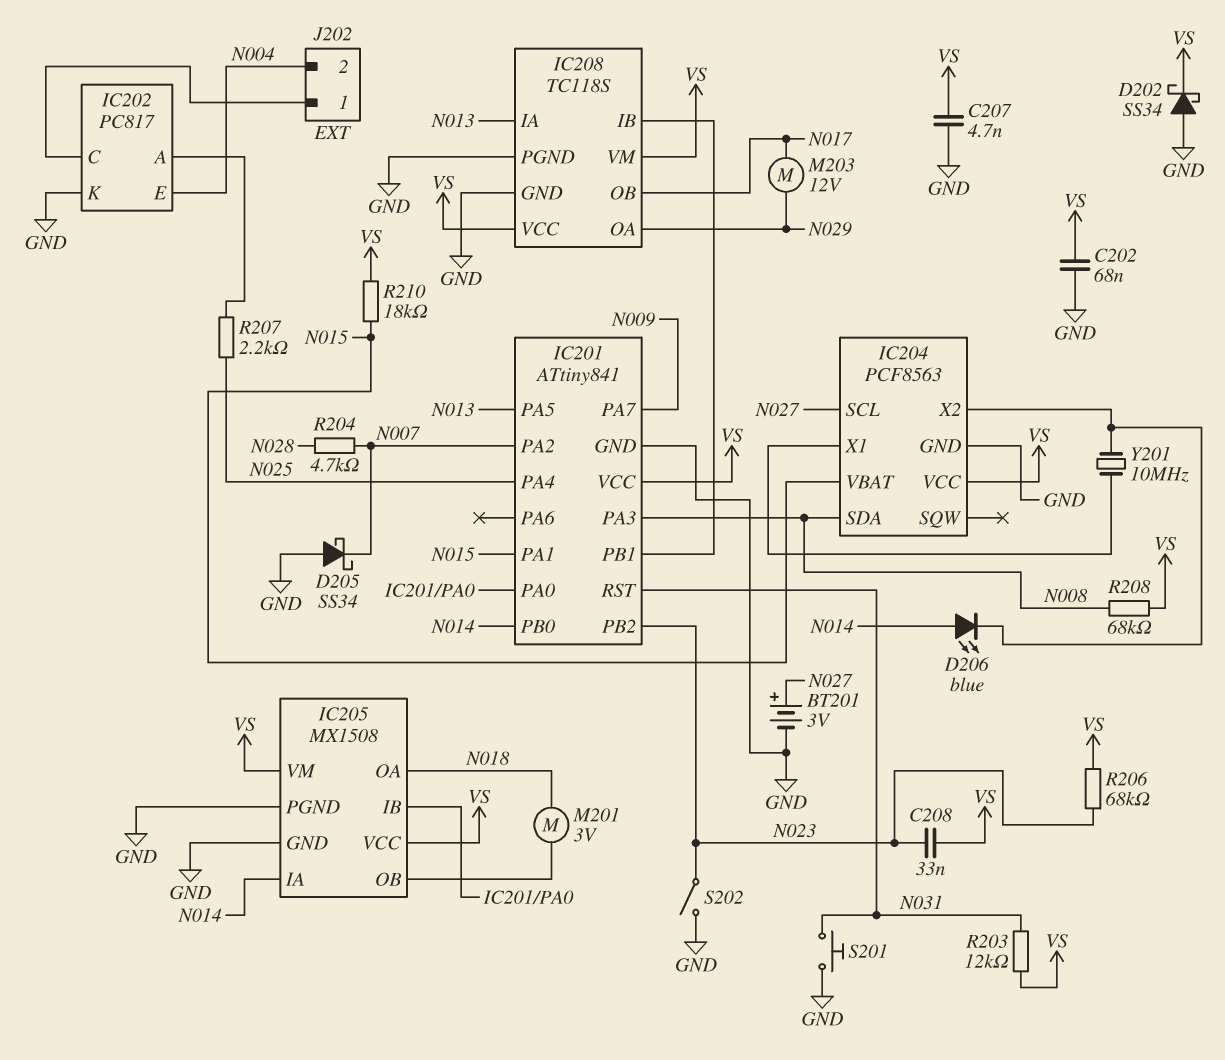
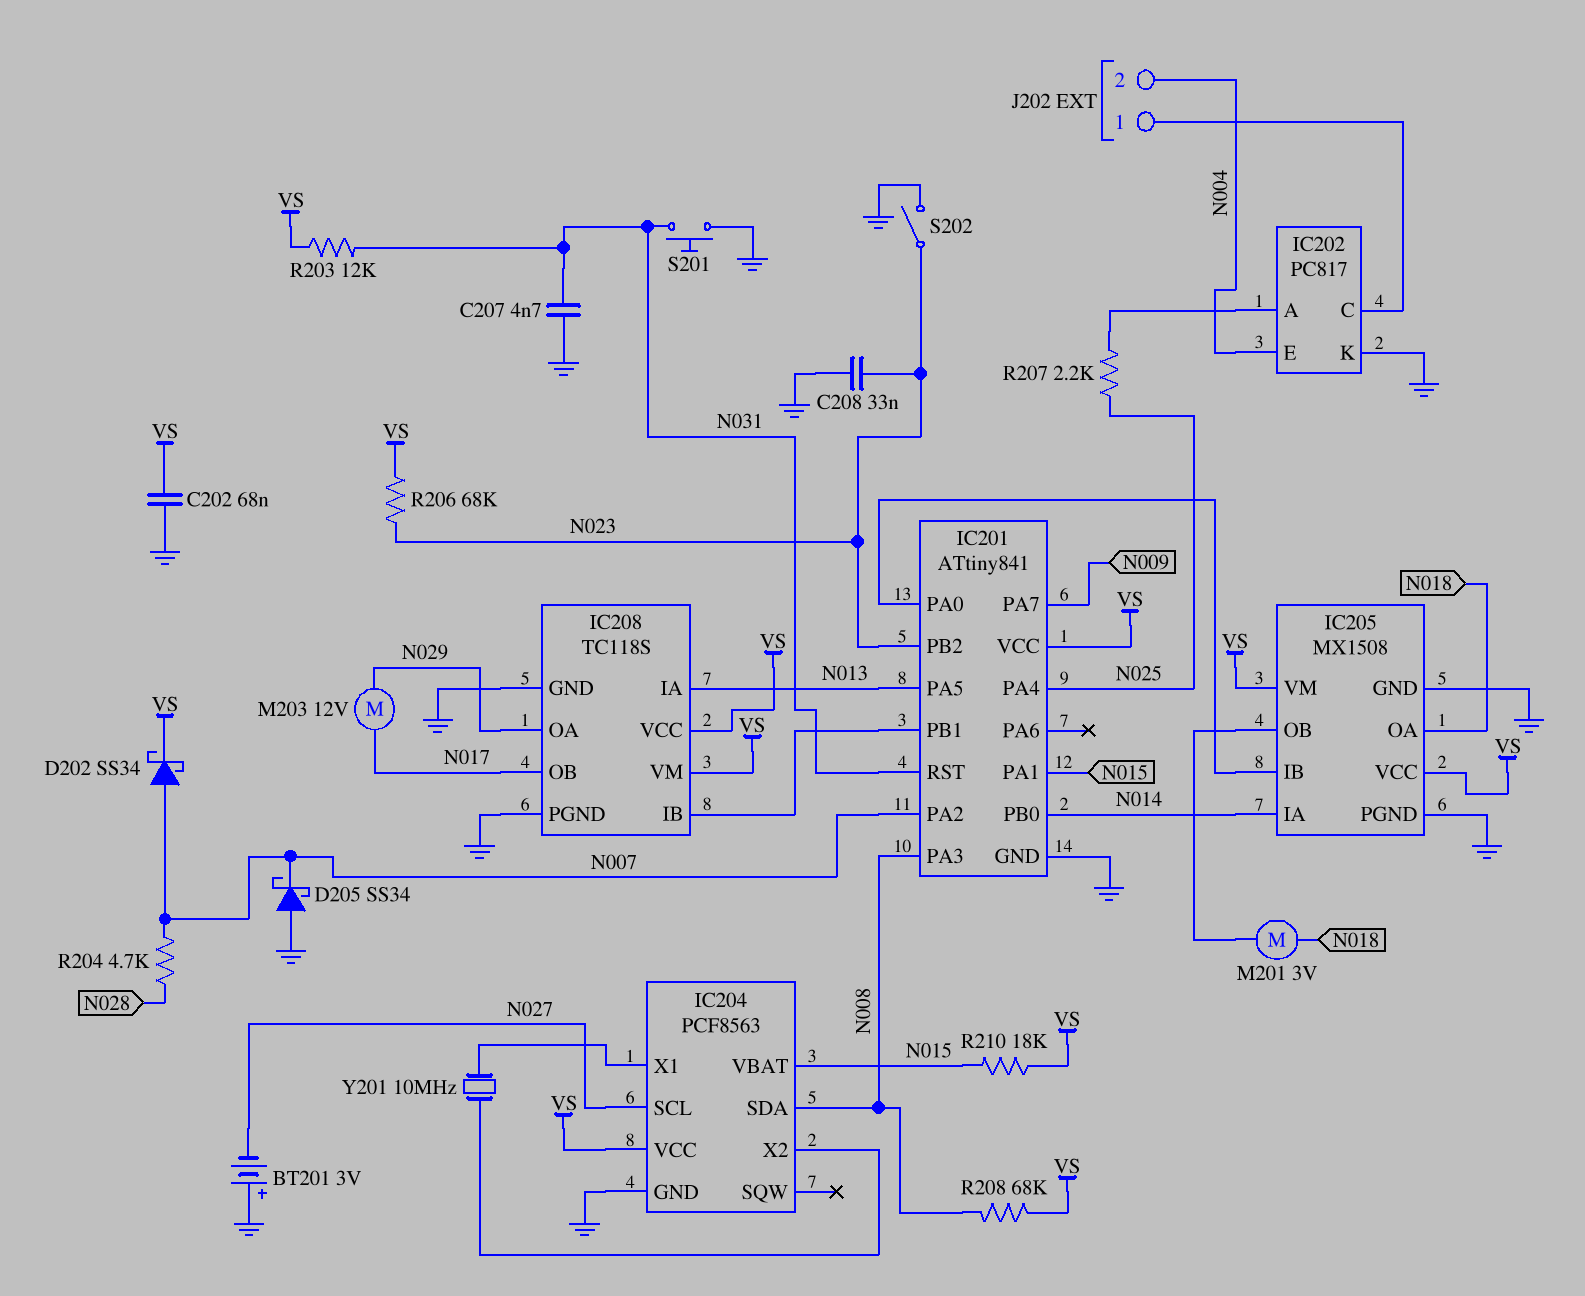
BT201: 3V (plus N027, minus GND) -> 3V (plus GND, minus N027)
C207: 4.7nF (GND, VS) -> 4.7nF (GND, N031)
C208: 33nF (N023, VS) -> 33nF (GND, N023)
D202: schottky SS34 (A GND, K VS) -> schottky SS34 (A N007, K VS)
D206: LED blue (A N014, K IC204/X2) -> none

